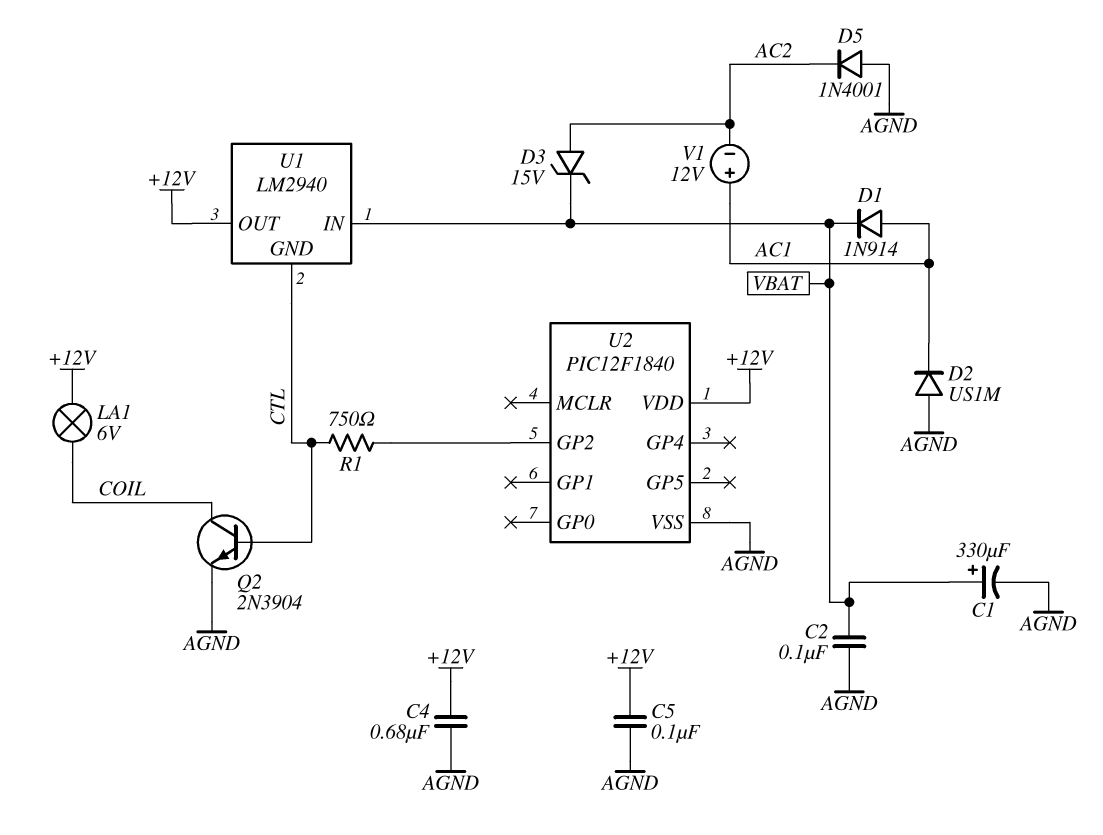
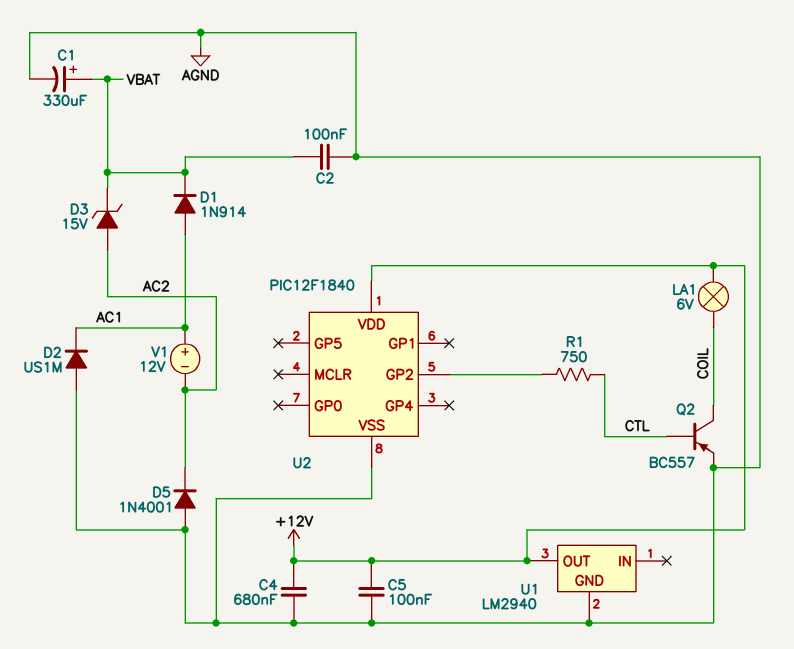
Q2: NPN 2N3904 (B CTL, C COIL, E AGND) -> PNP BC557 (B CTL, C COIL, E AGND)
U1 pin GND: CTL -> AGND
U1 pin IN: VBAT -> none

